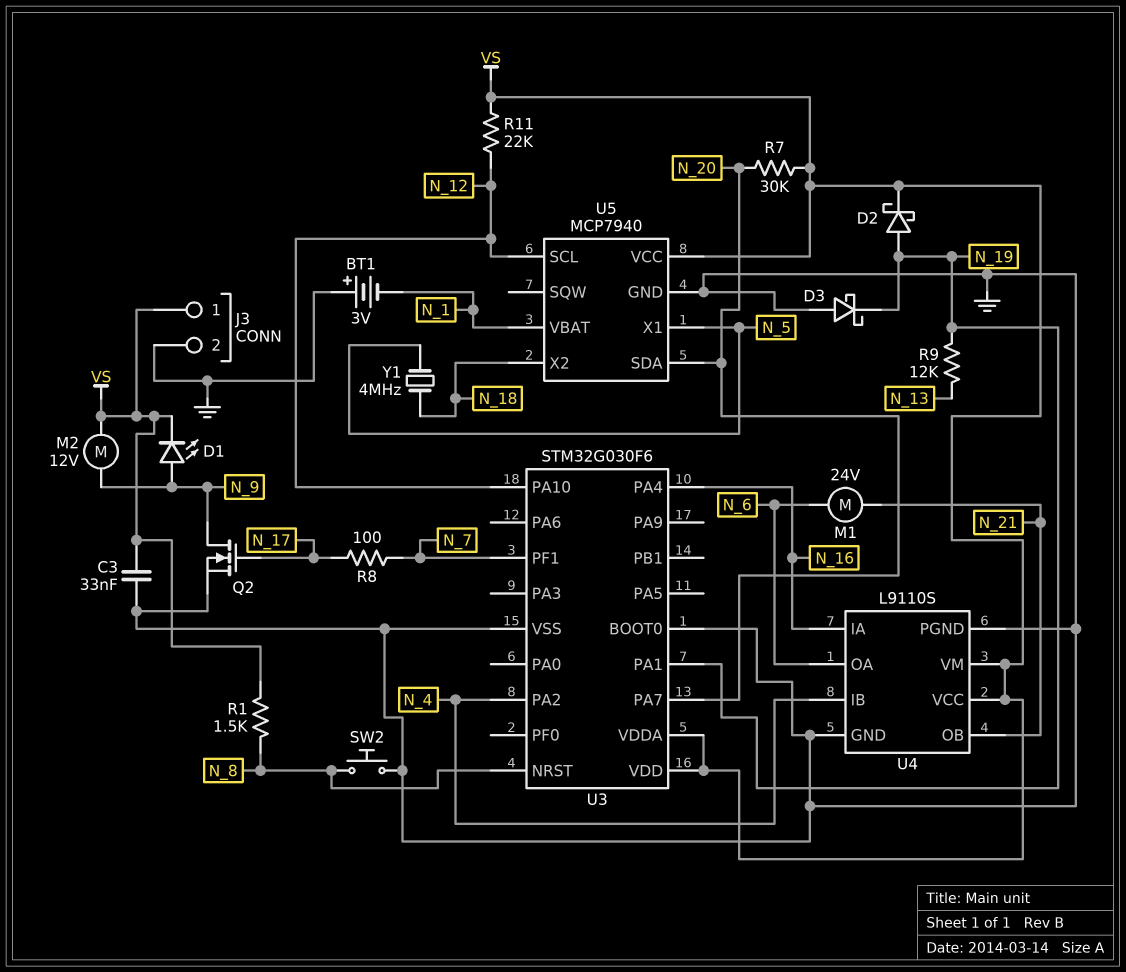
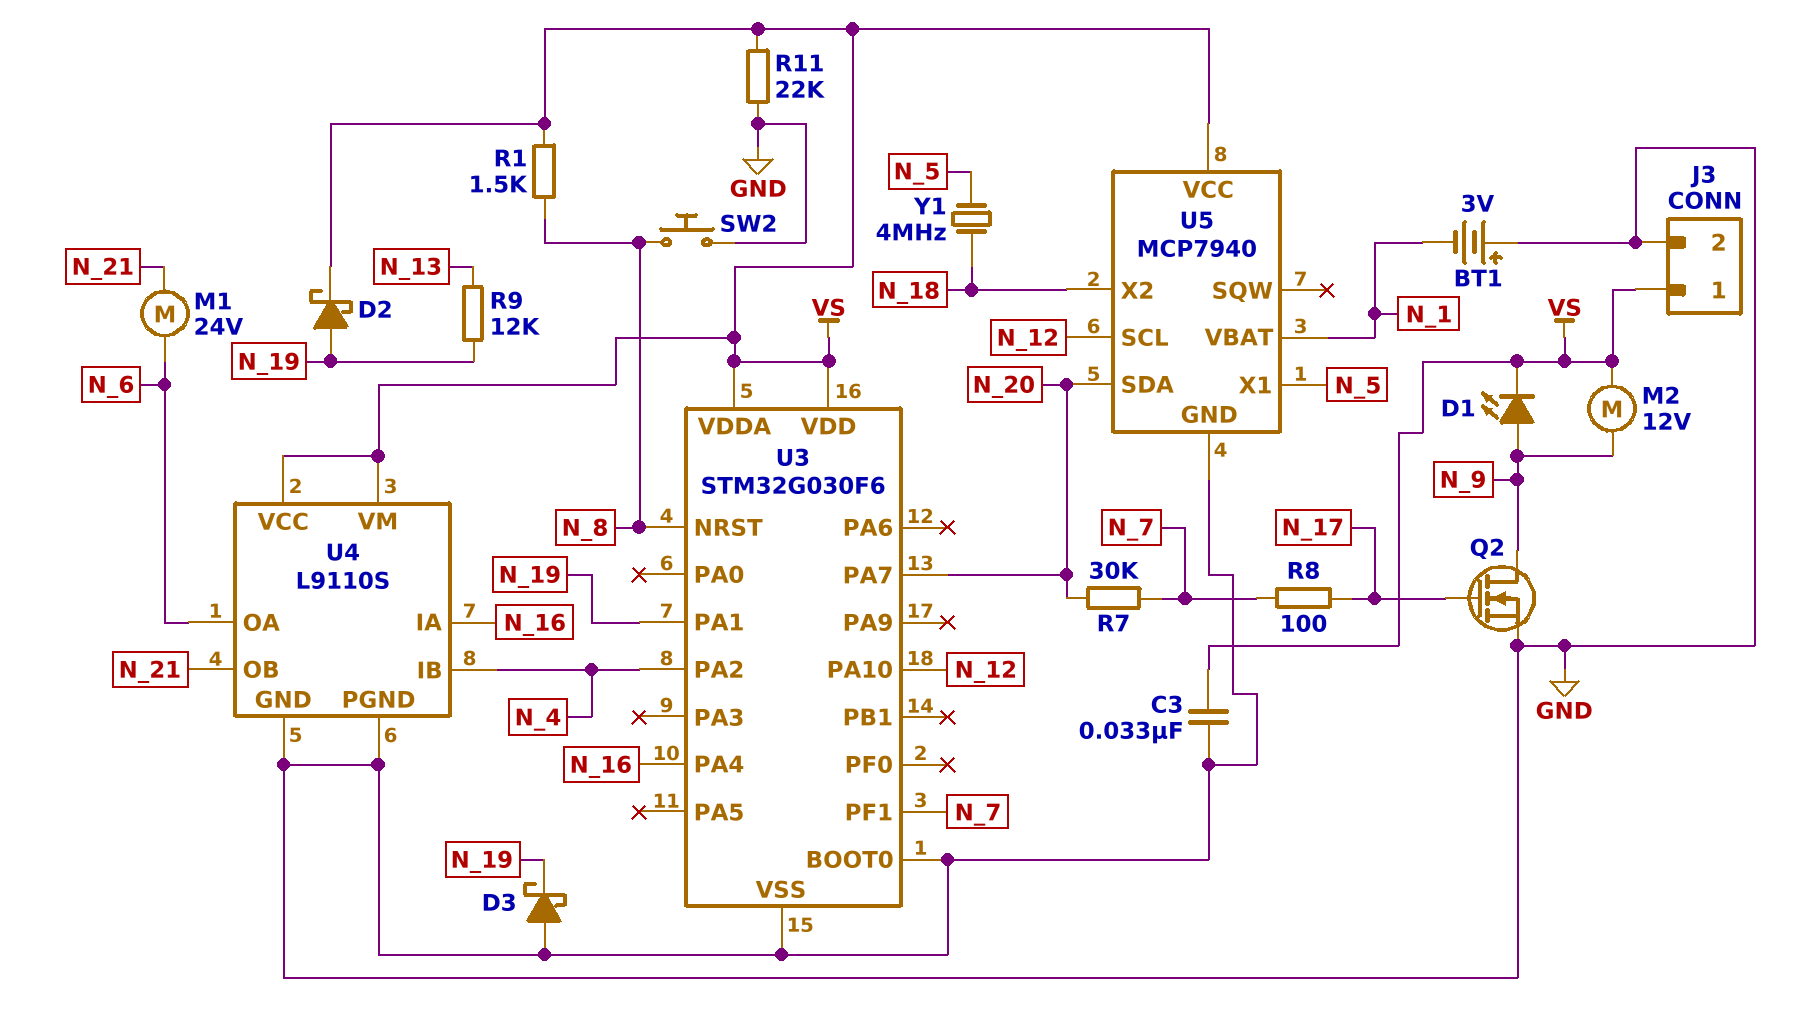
R7: 30k (N_20, VS) -> 30k (N_7, N_20)
R11: 22k (N_12, VS) -> 22k (GND, VS)

